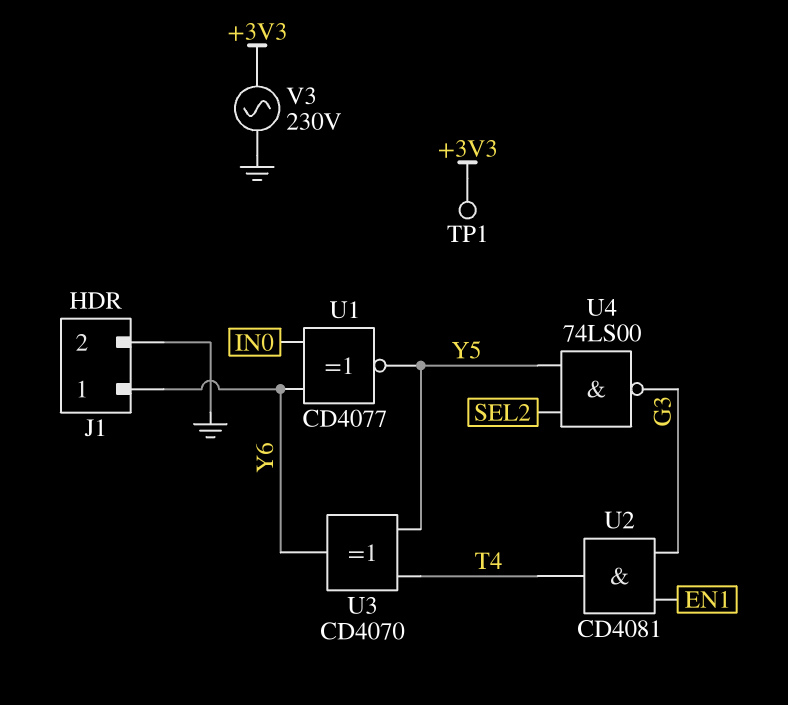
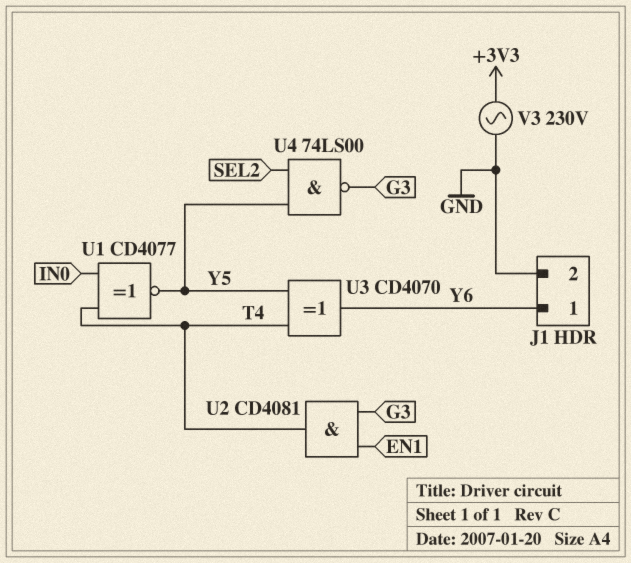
TP1: test point (+3V3) -> none
U1: XNOR CD4077 (in IN0, in Y6, out Y5) -> XNOR CD4077 (in IN0, in T4, out Y5)

